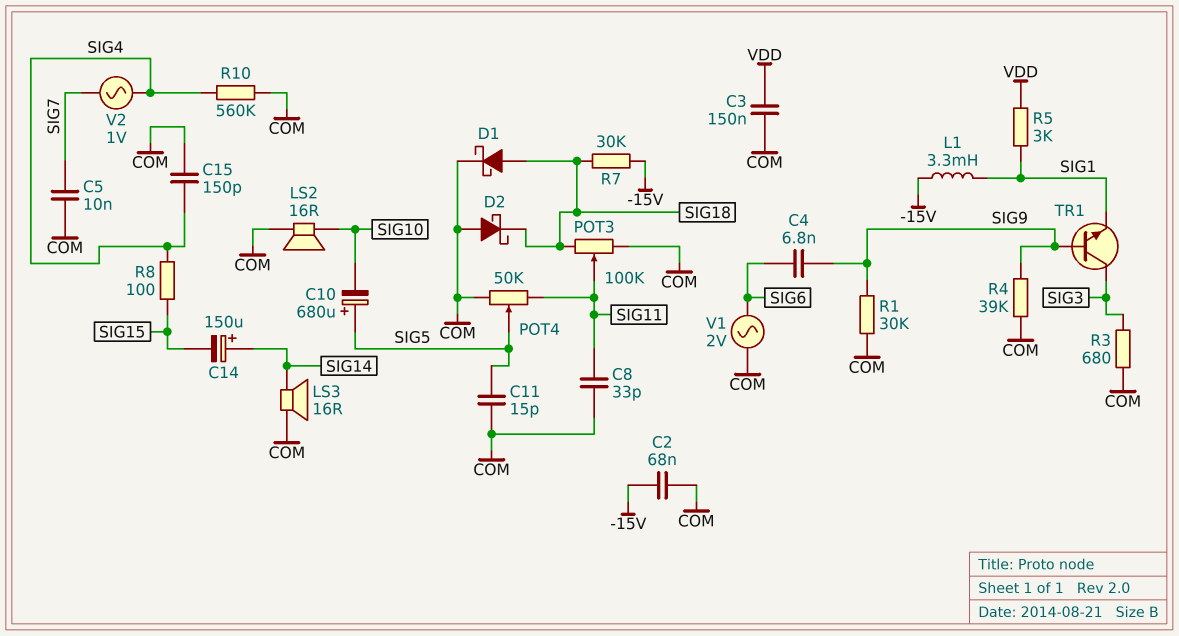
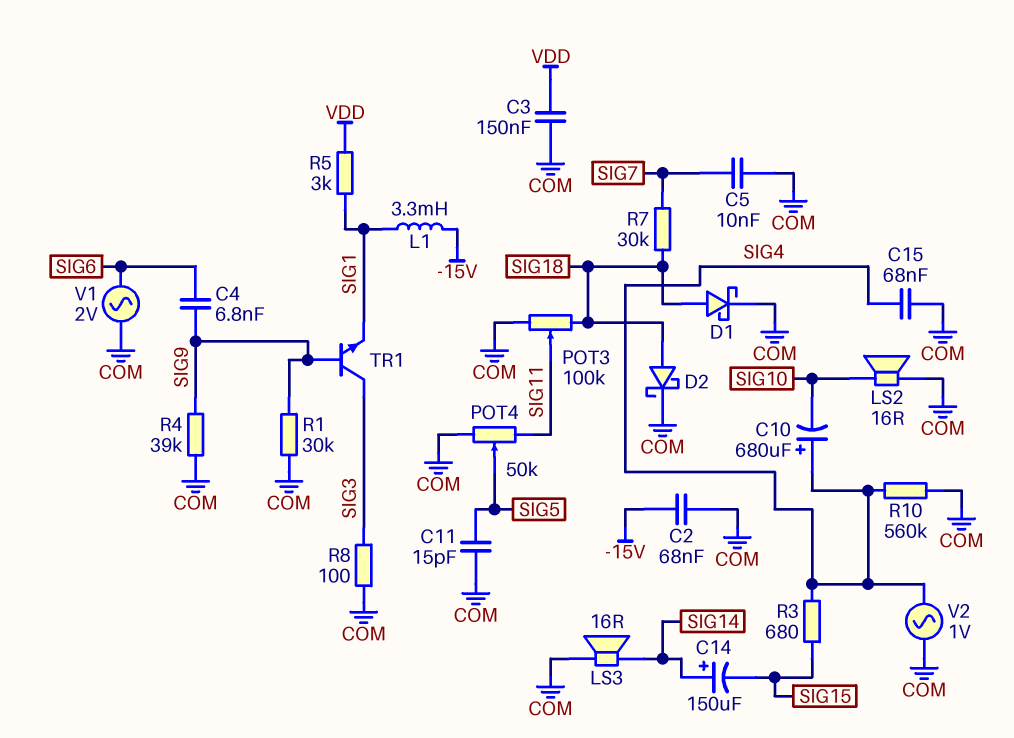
C8: 33pF (COM, SIG11) -> none
C10: 680uF (plus SIG5, minus SIG10) -> 680uF (plus SIG4, minus SIG10)
C15: 150pF (COM, SIG4) -> 68nF (COM, SIG4)
D2: schottky (A COM, K SIG18) -> schottky (A SIG18, K COM)
R3: 680 (COM, SIG3) -> 680 (SIG4, SIG15)
R7: 30k (-15V, SIG18) -> 30k (SIG7, SIG18)
R8: 100 (SIG4, SIG15) -> 100 (COM, SIG3)
V2: AC 1V (SIG4, SIG7) -> AC 1V (COM, SIG4)

